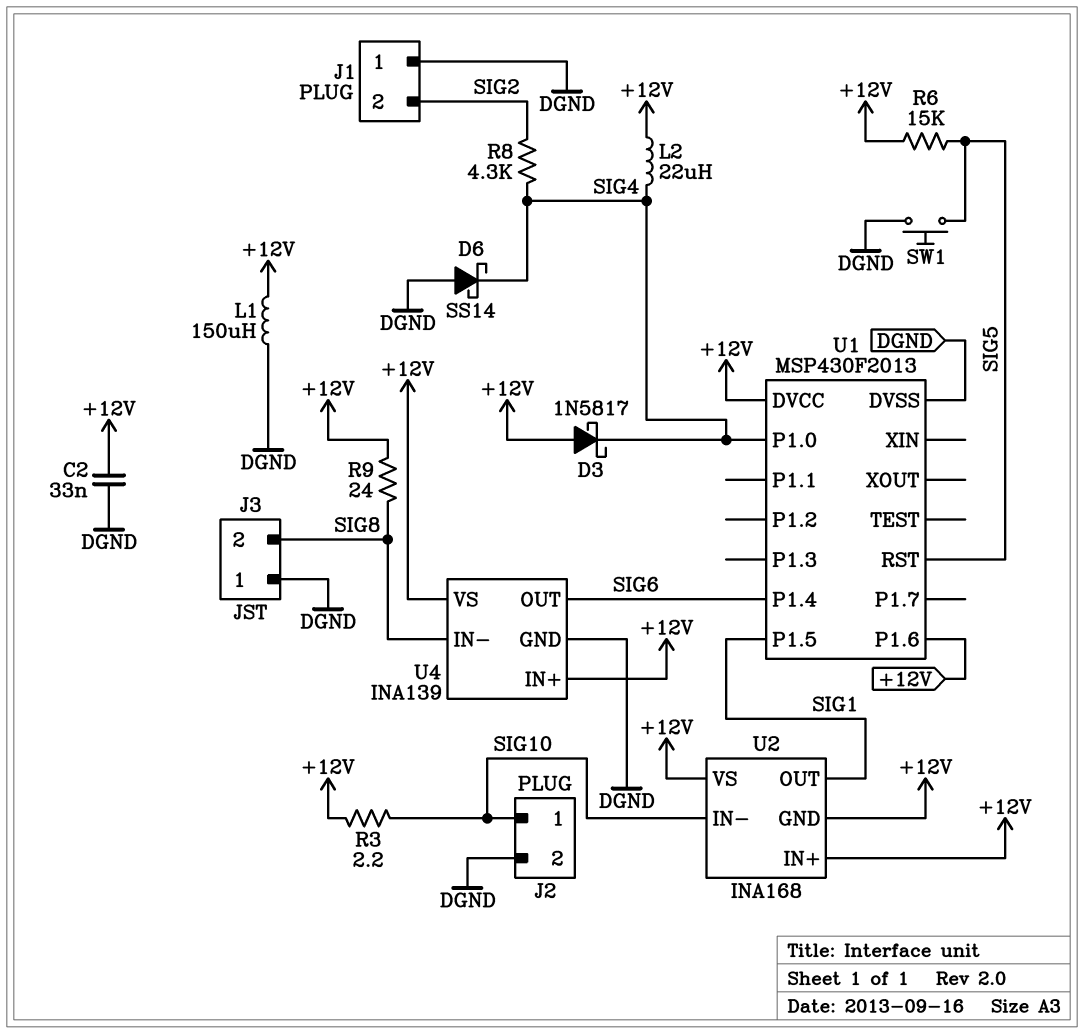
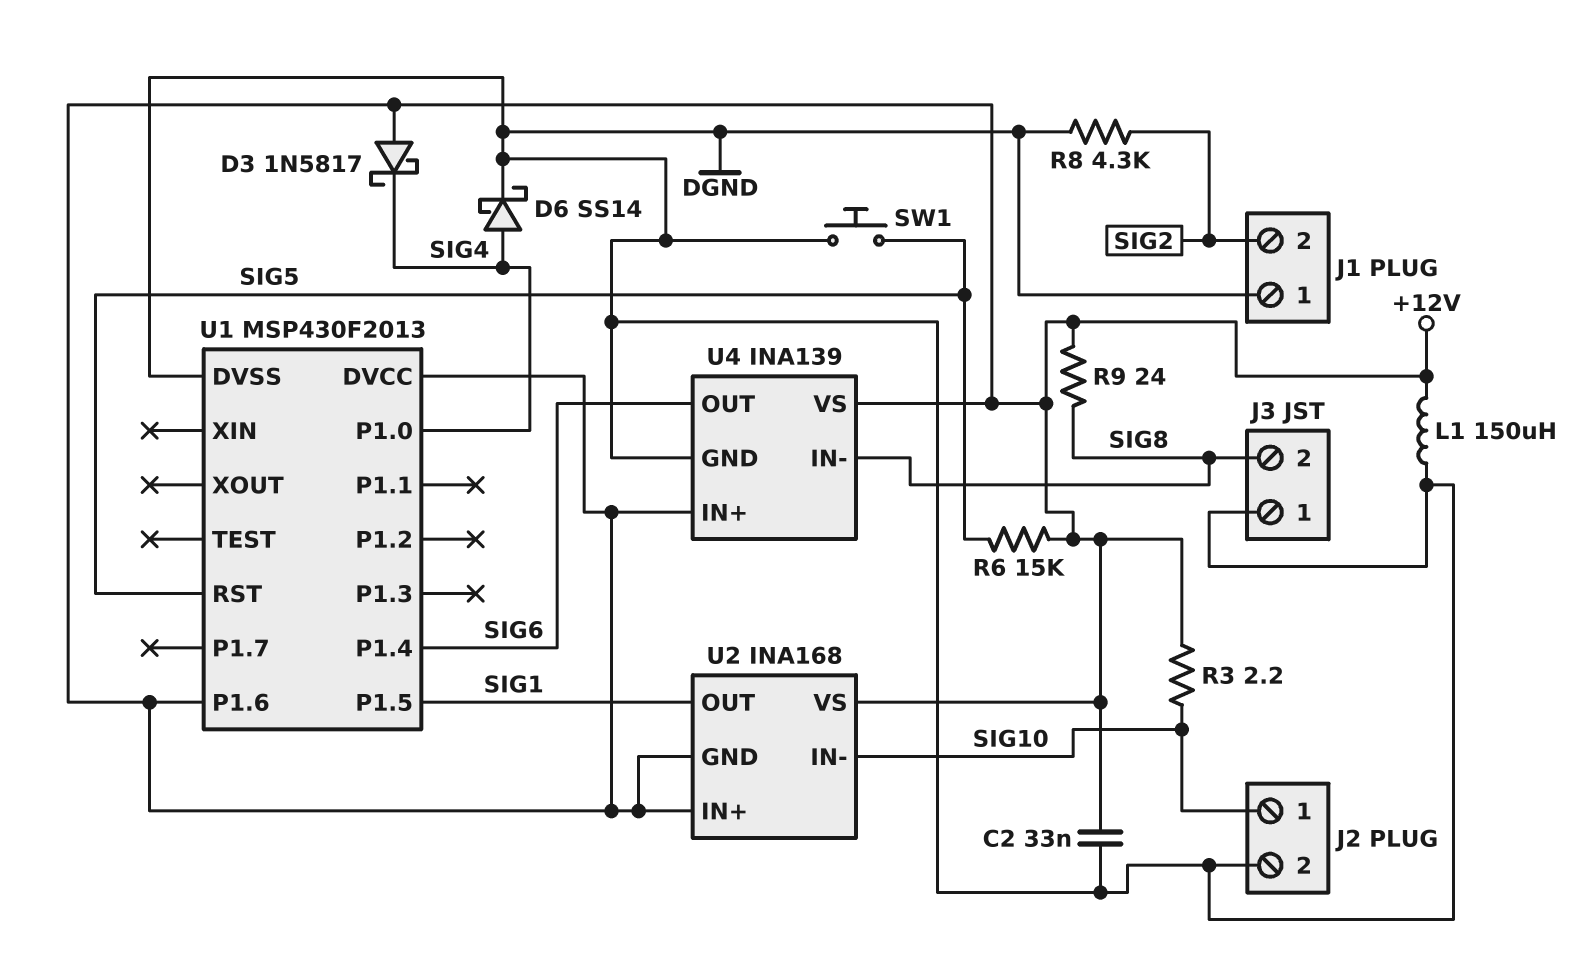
D6: schottky SS14 (A DGND, K SIG4) -> schottky SS14 (A SIG4, K DGND)
L2: 22uH (+12V, SIG4) -> none
R8: 4.3k (SIG2, SIG4) -> 4.3k (DGND, SIG2)

